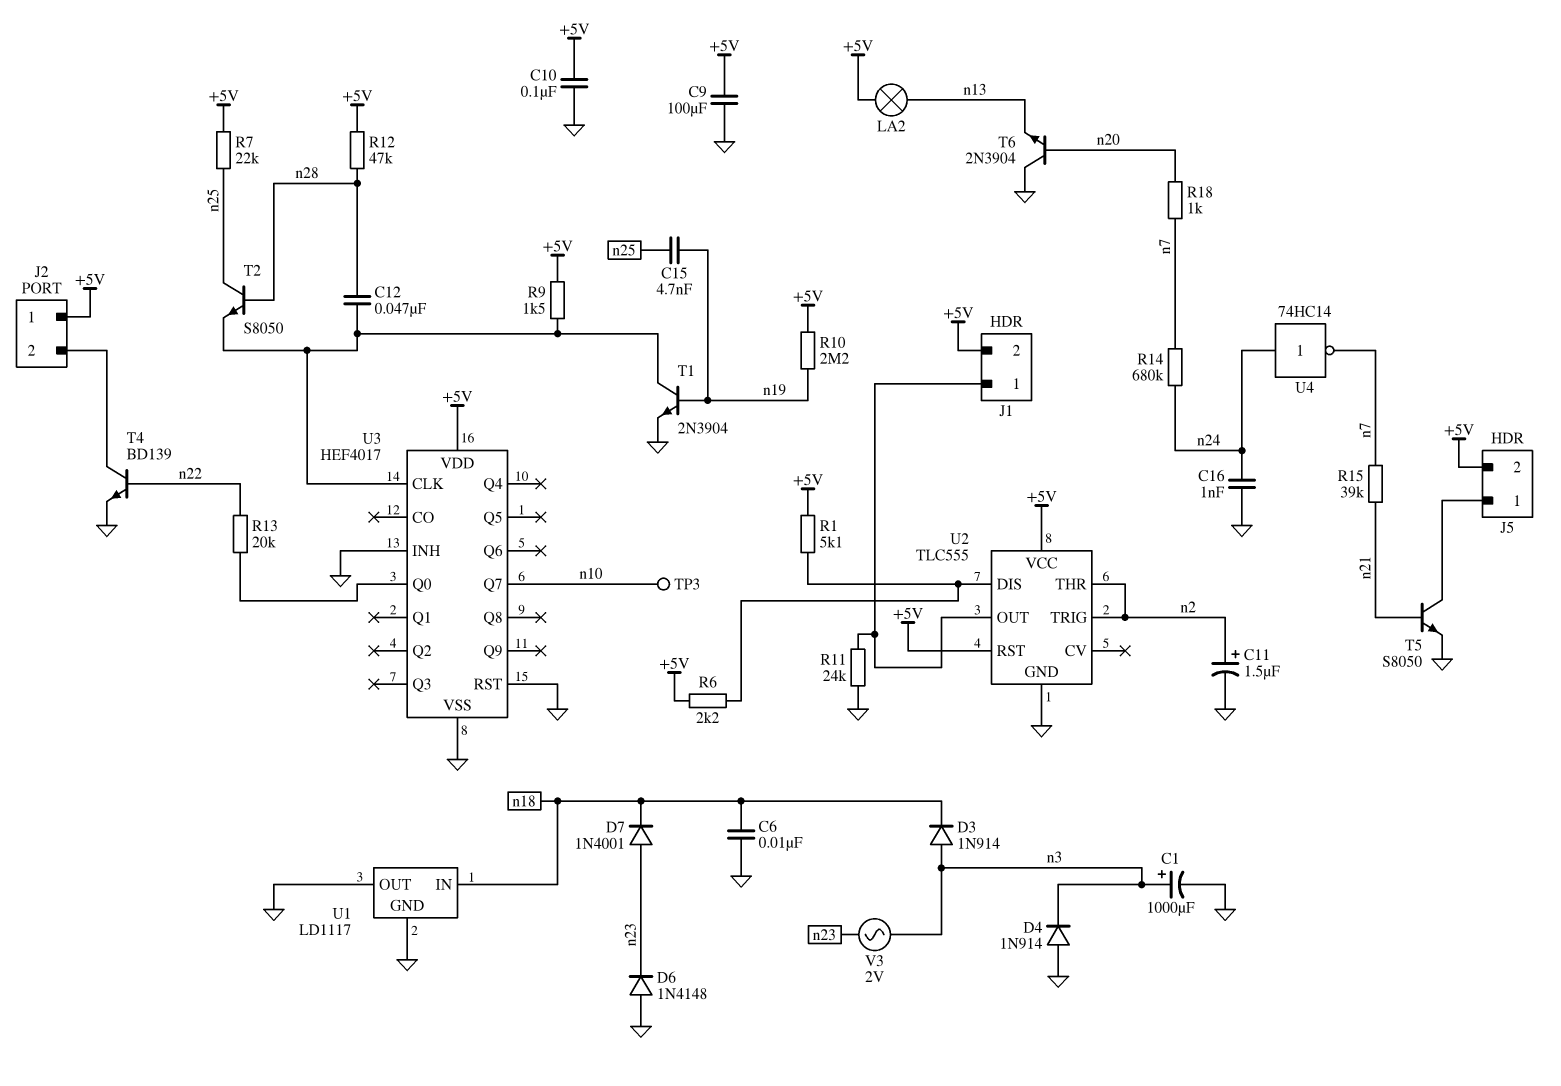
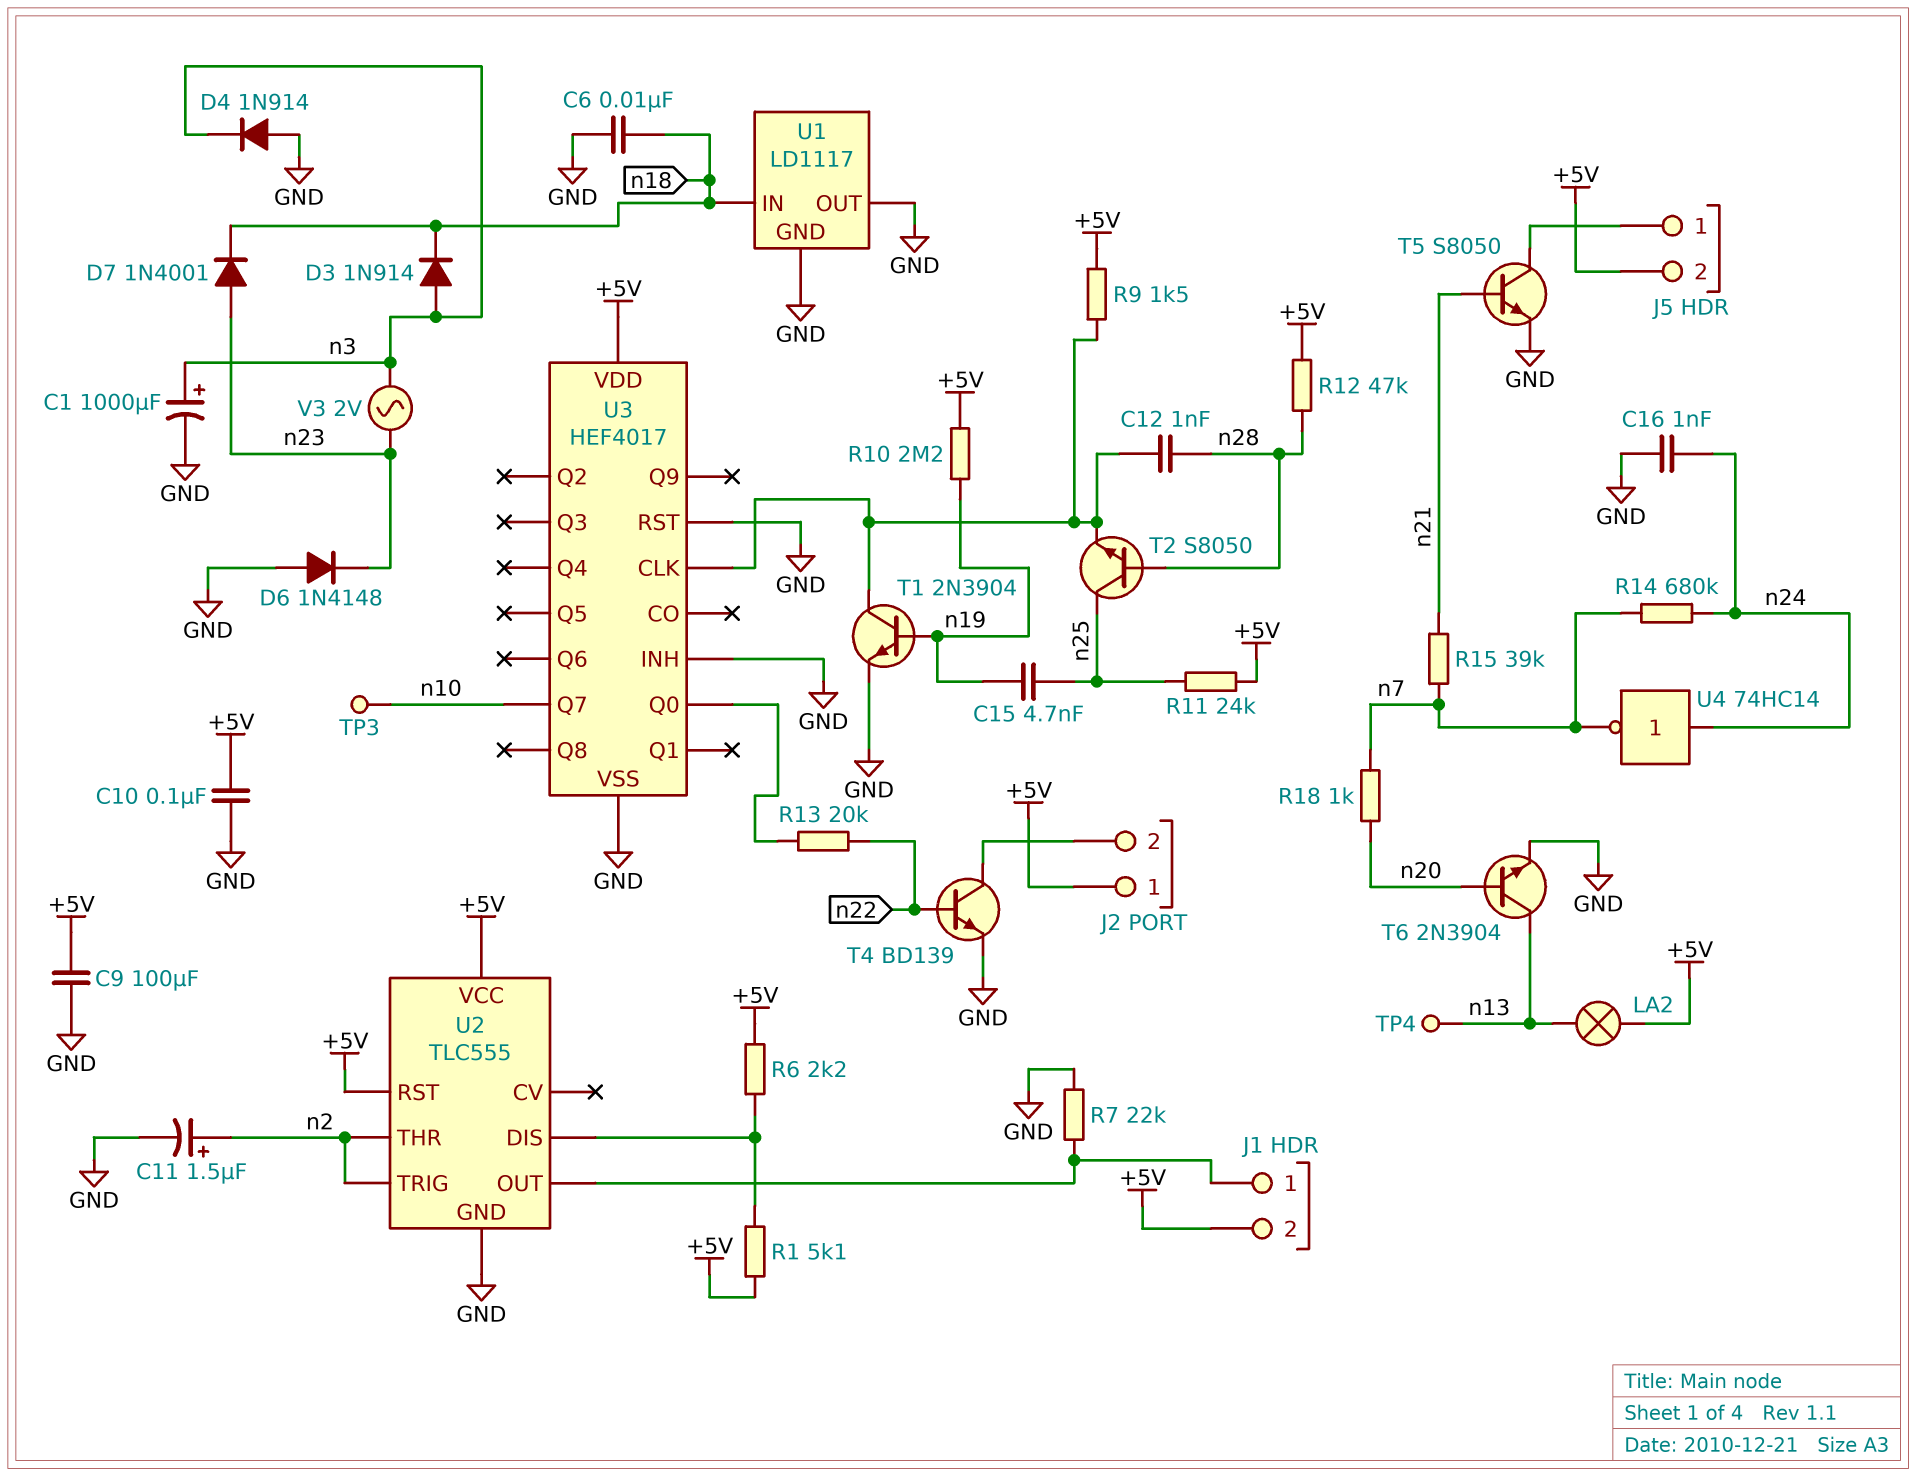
C12: 47nF (U3/CLK, n28) -> 1nF (U3/CLK, n28)
R7: 22k (+5V, n25) -> 22k (GND, J1/1)
R11: 24k (GND, J1/1) -> 24k (+5V, n25)
T6: NPN 2N3904 (B n20, C GND, E n13) -> NPN 2N3904 (B n20, C n13, E GND)
TP4: none -> test point (n13)

